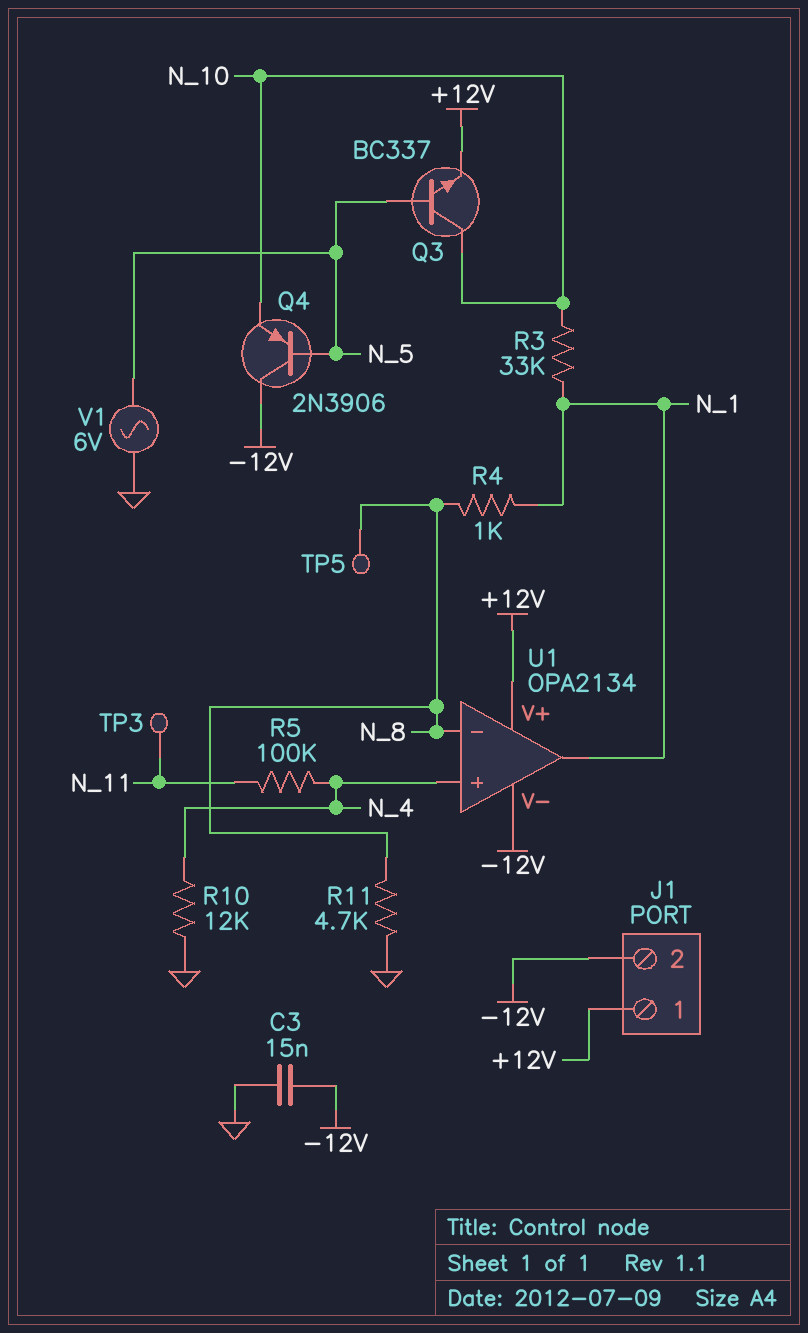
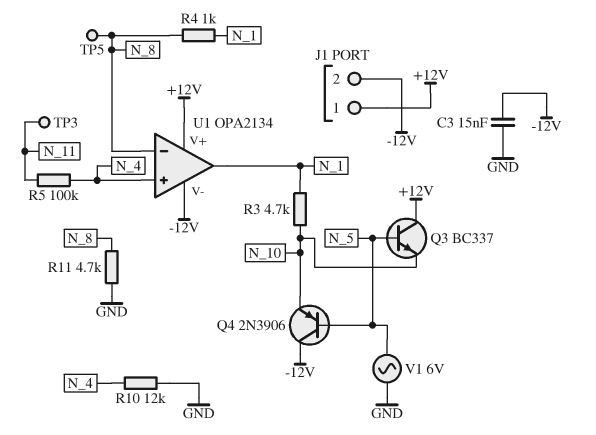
Q3: NPN BC337 (B N_5, C N_10, E +12V) -> NPN BC337 (B N_5, C +12V, E N_10)
R3: 33k (N_1, N_10) -> 4.7k (N_1, N_10)

